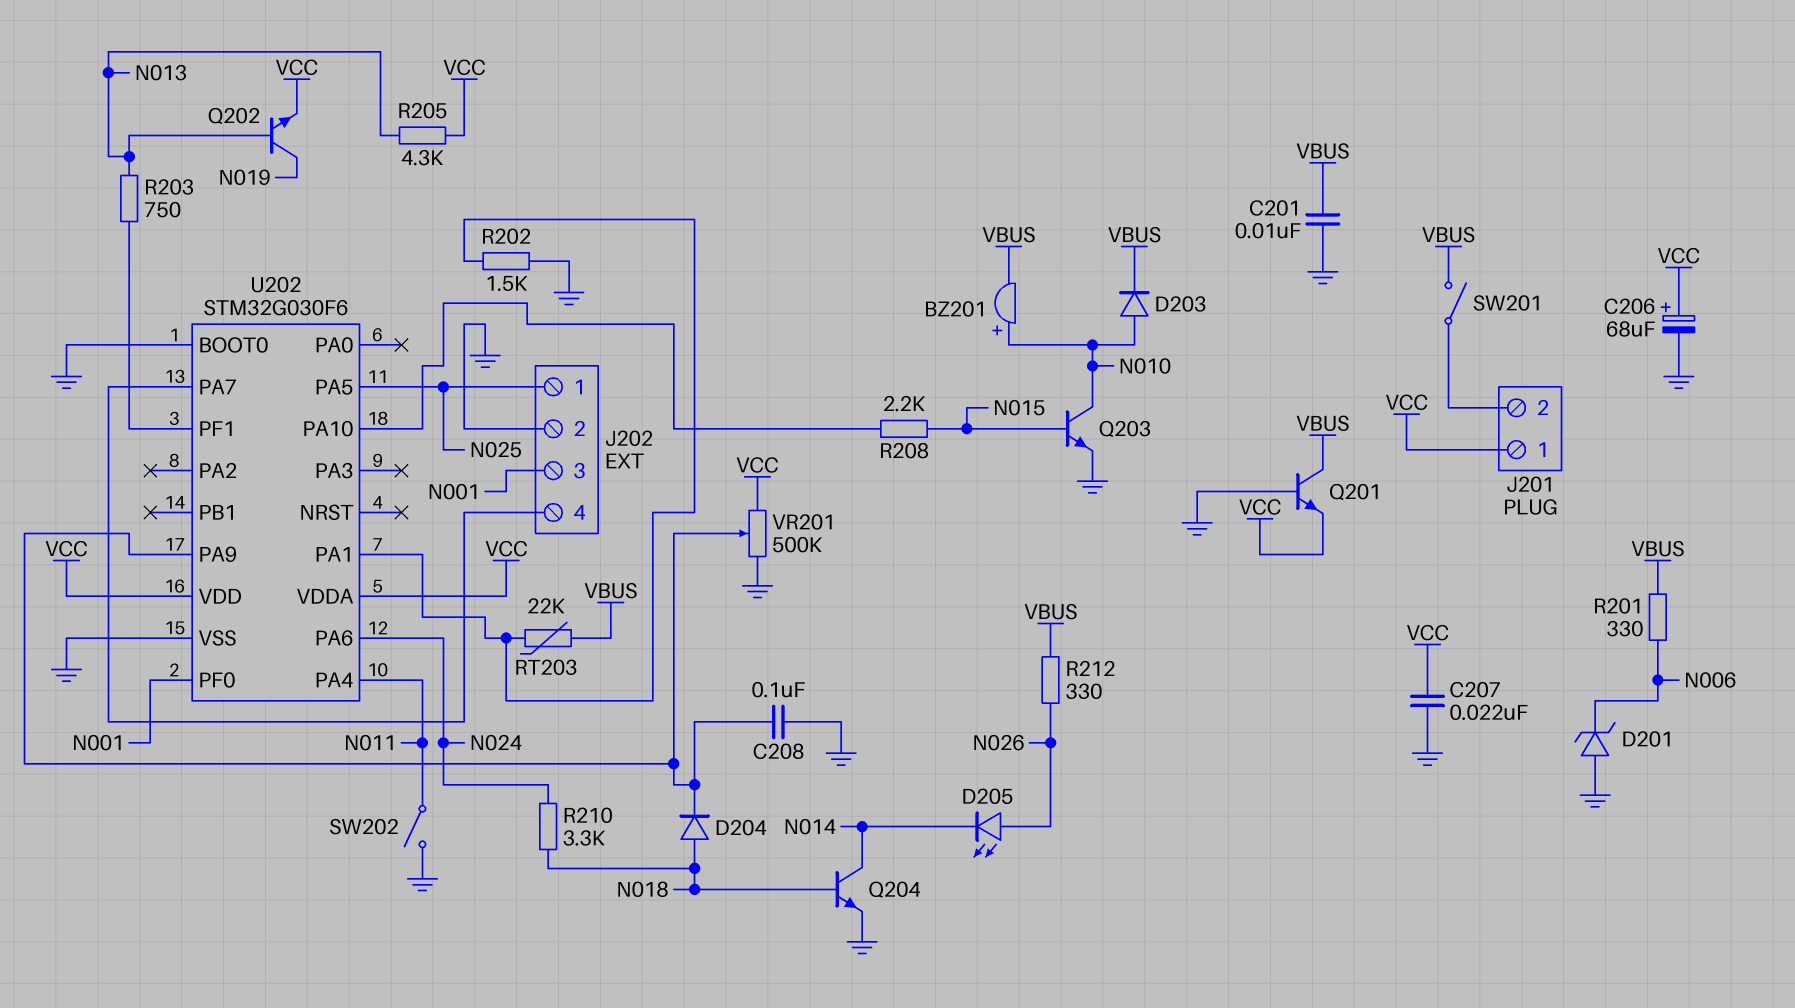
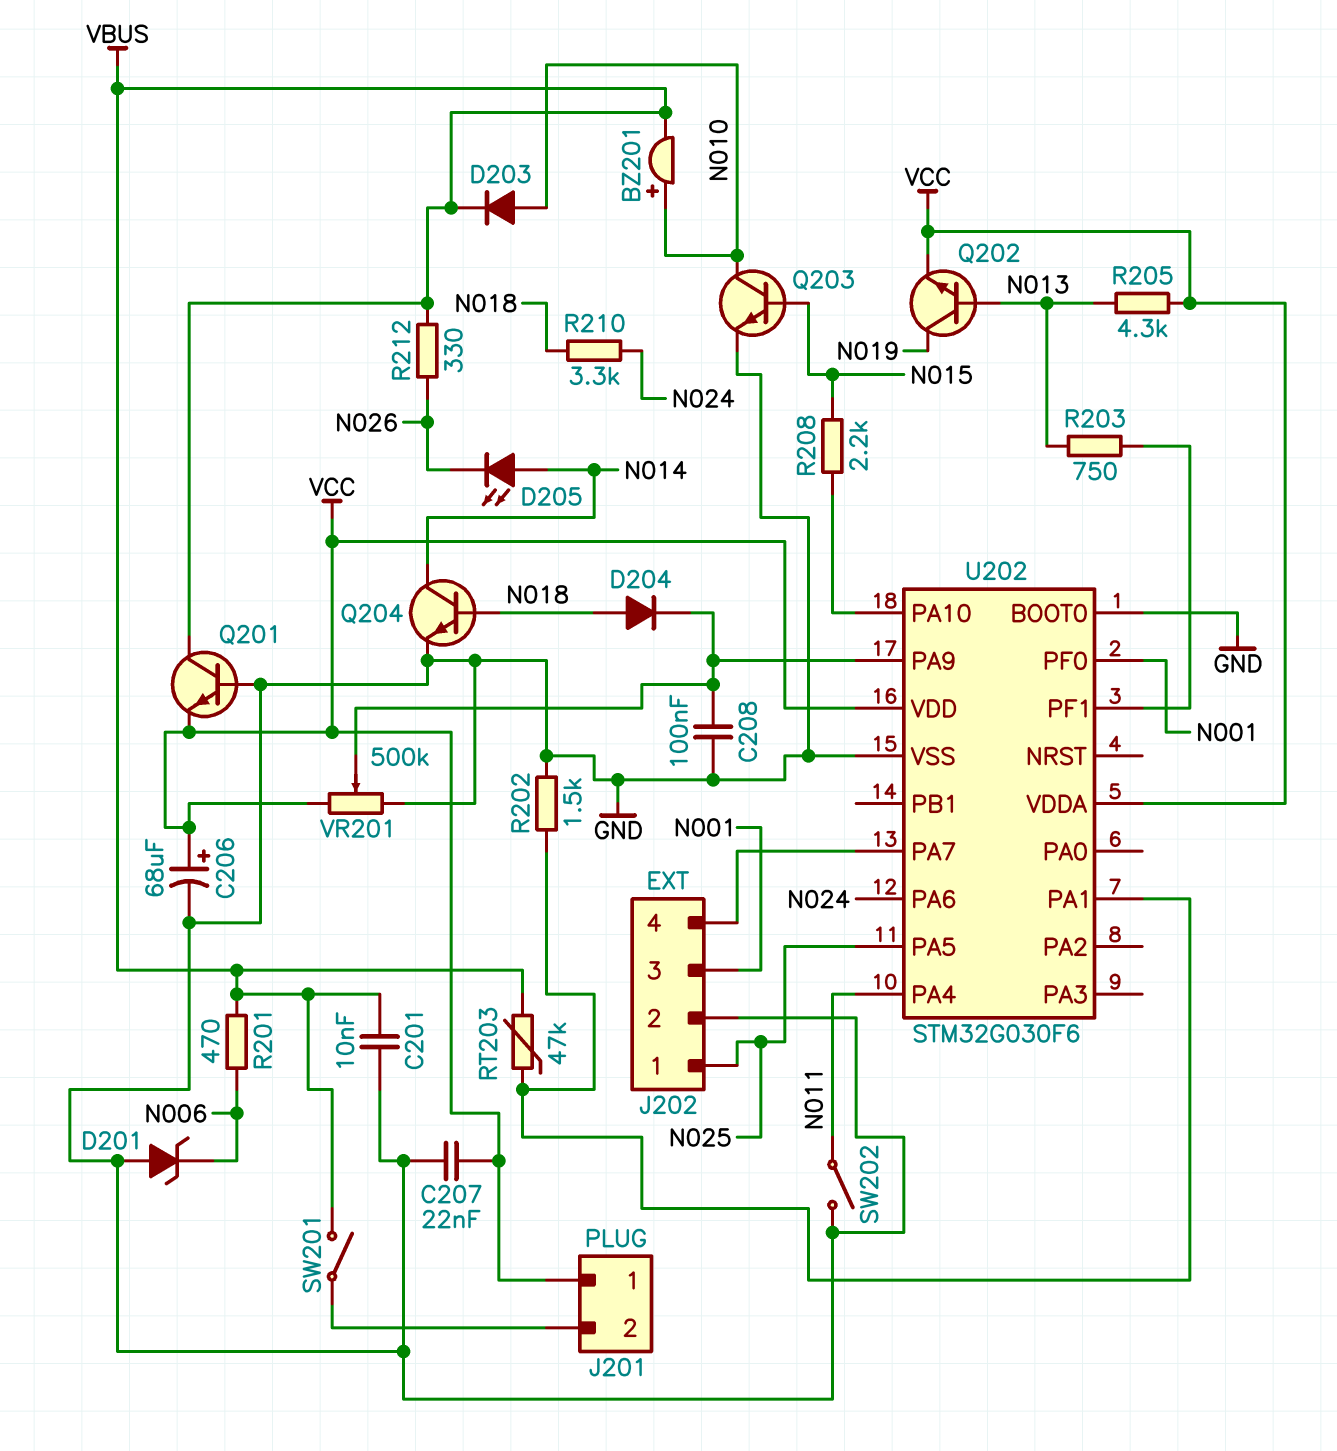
D205: LED (A N026, K N014) -> LED (A N014, K N026)
R201: 330 (N006, VBUS) -> 470 (N006, VBUS)
RT203: 22k (U202/PA1, VBUS) -> 47k (U202/PA1, VBUS)

